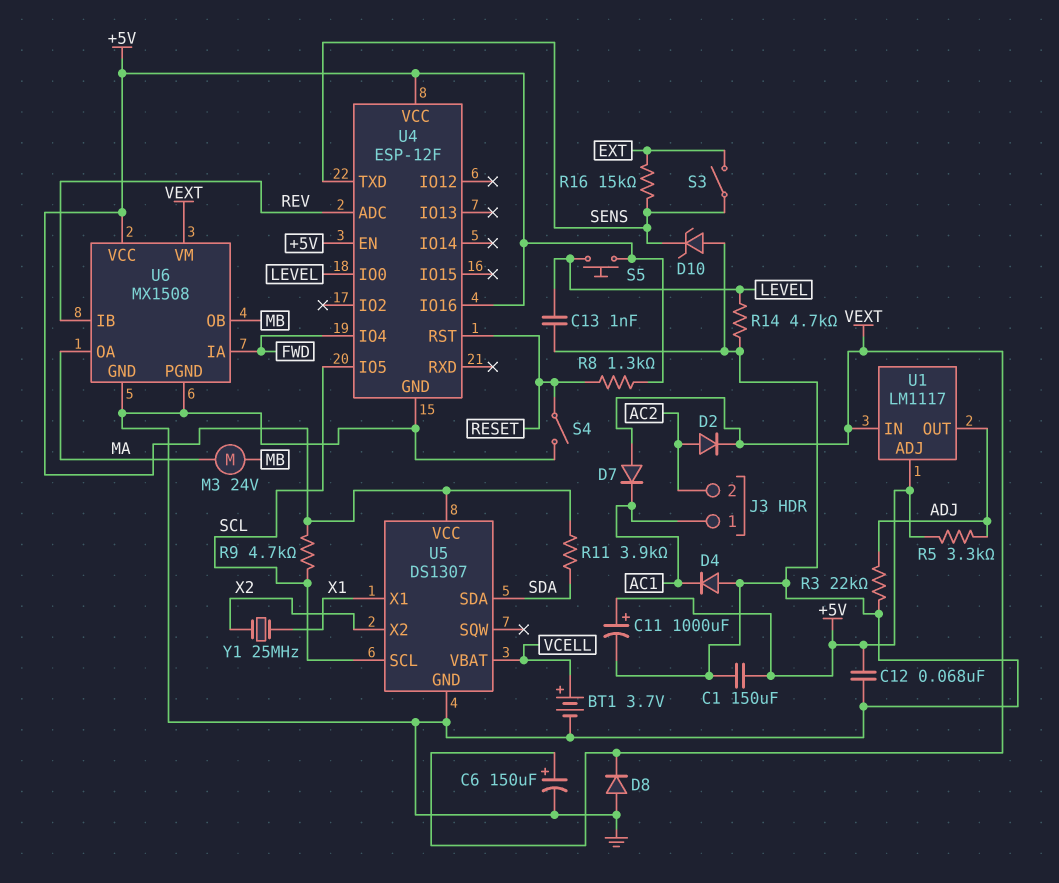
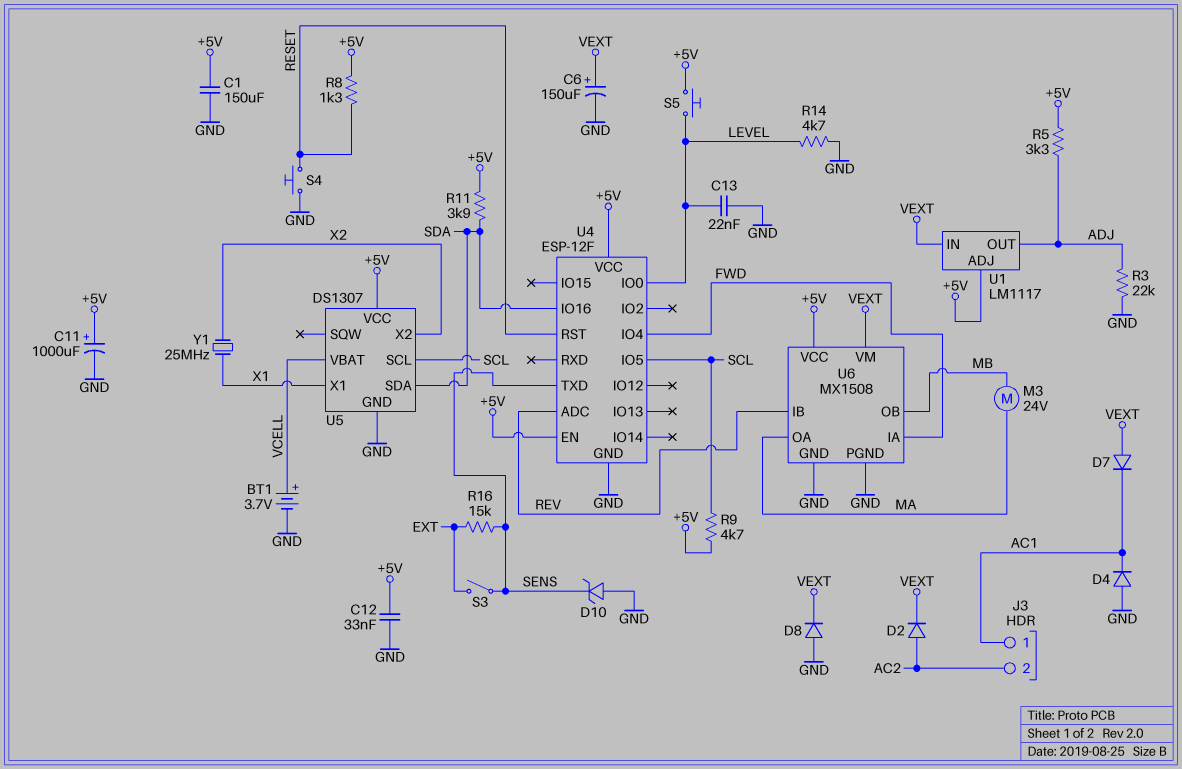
C12: 68nF (+5V, GND) -> 33nF (+5V, GND)
C13: 1nF (GND, LEVEL) -> 22nF (GND, LEVEL)
S4: switch (GND, RESET) -> button (GND, RESET)
U4 pin IO16: +5V -> SDA

